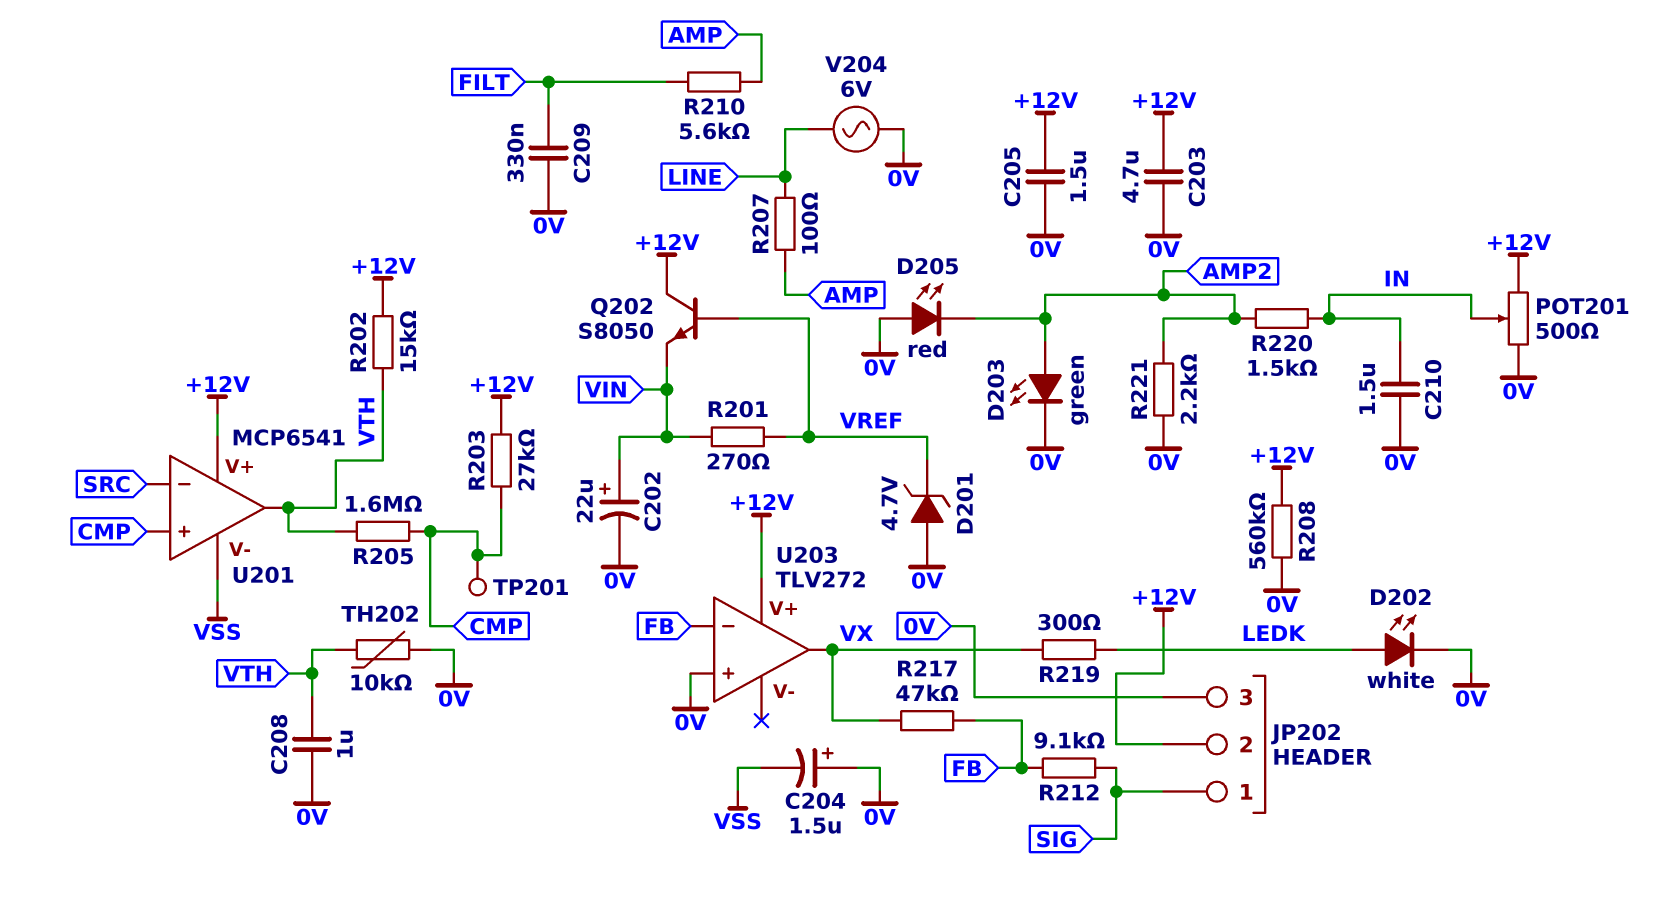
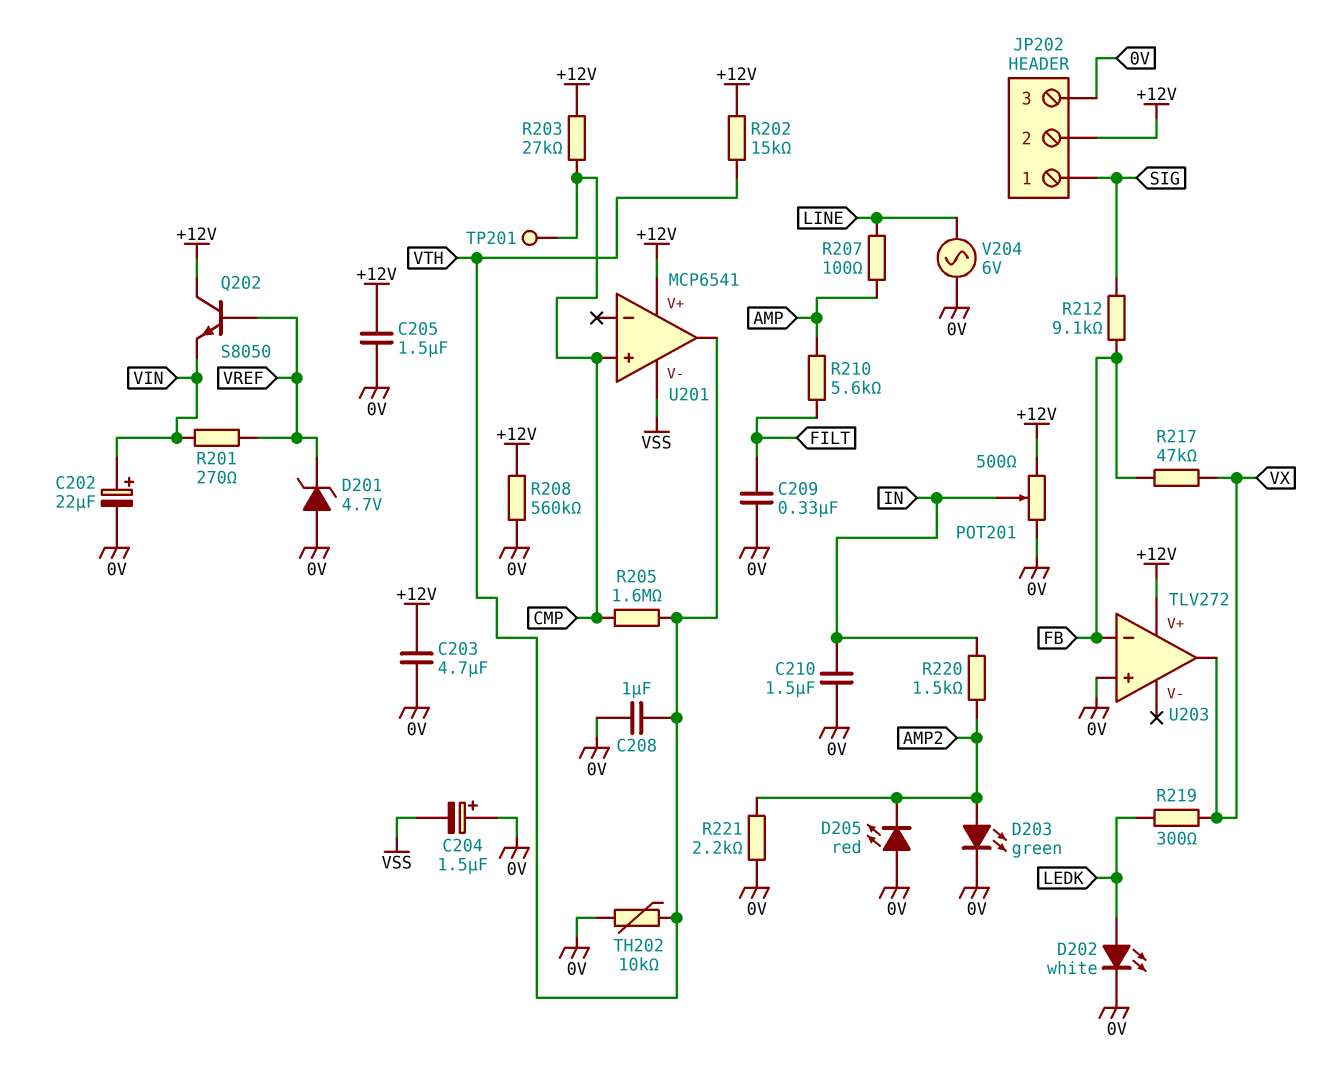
U201 pin in-: SRC -> none

